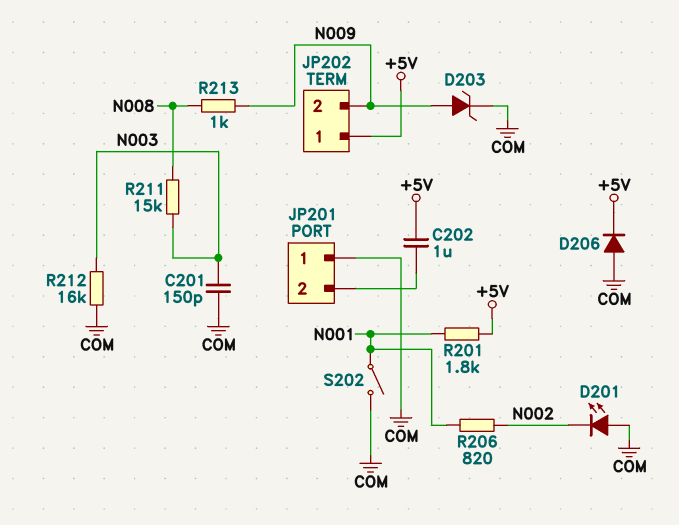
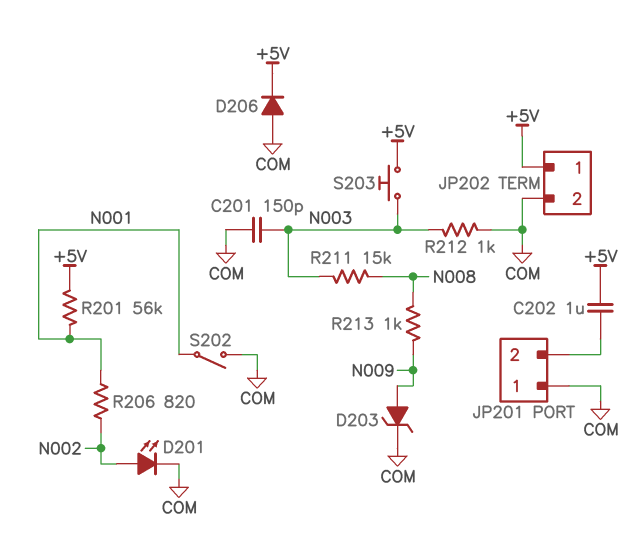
D201: LED (A COM, K N002) -> LED (A N002, K COM)
JP202 pin 2: N009 -> COM
R201: 1.8k (+5V, N001) -> 56k (+5V, N001)
R212: 16k (COM, N003) -> 1k (COM, N003)
S203: none -> button (+5V, N003)

